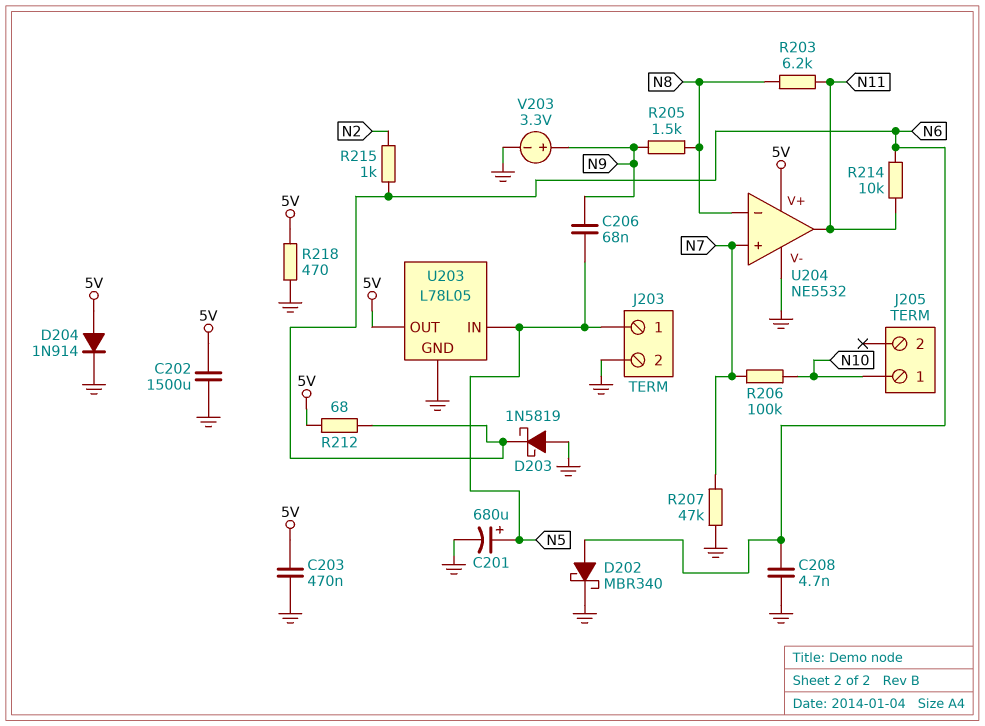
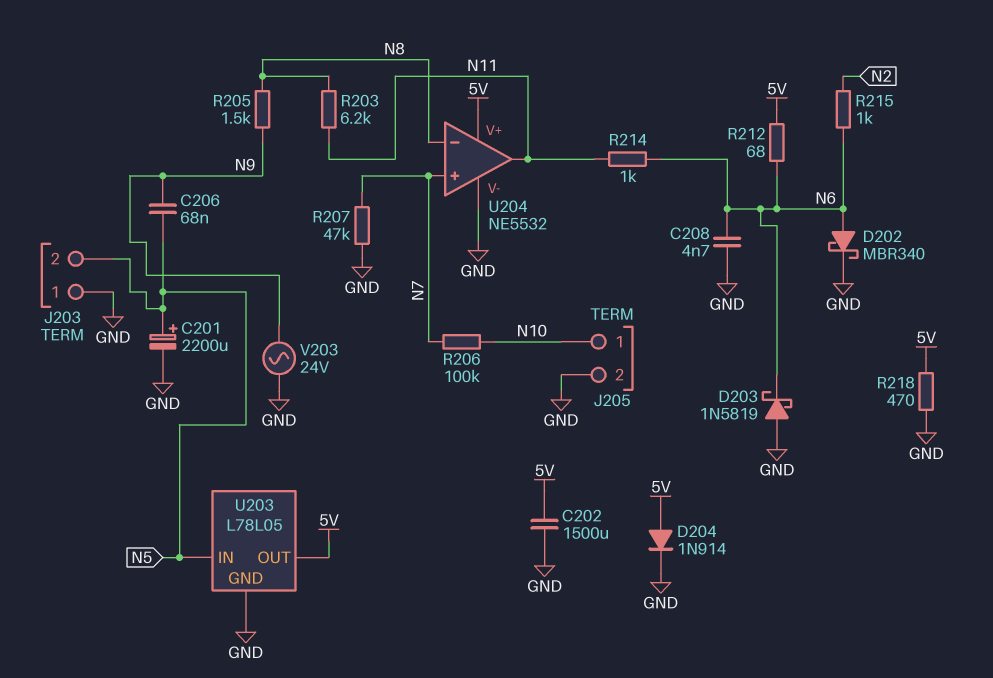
C201: 680uF (plus N5, minus GND) -> 2200uF (plus N5, minus GND)
C203: 470nF (5V, GND) -> none
J203 pin 1: N5 -> GND
J203 pin 2: GND -> N5
J205 pin 2: none -> GND
R214: 10k (N6, N11) -> 1k (N6, N11)
V203: 3.3V (plus N9, minus GND) -> AC 24V (GND, N9)

